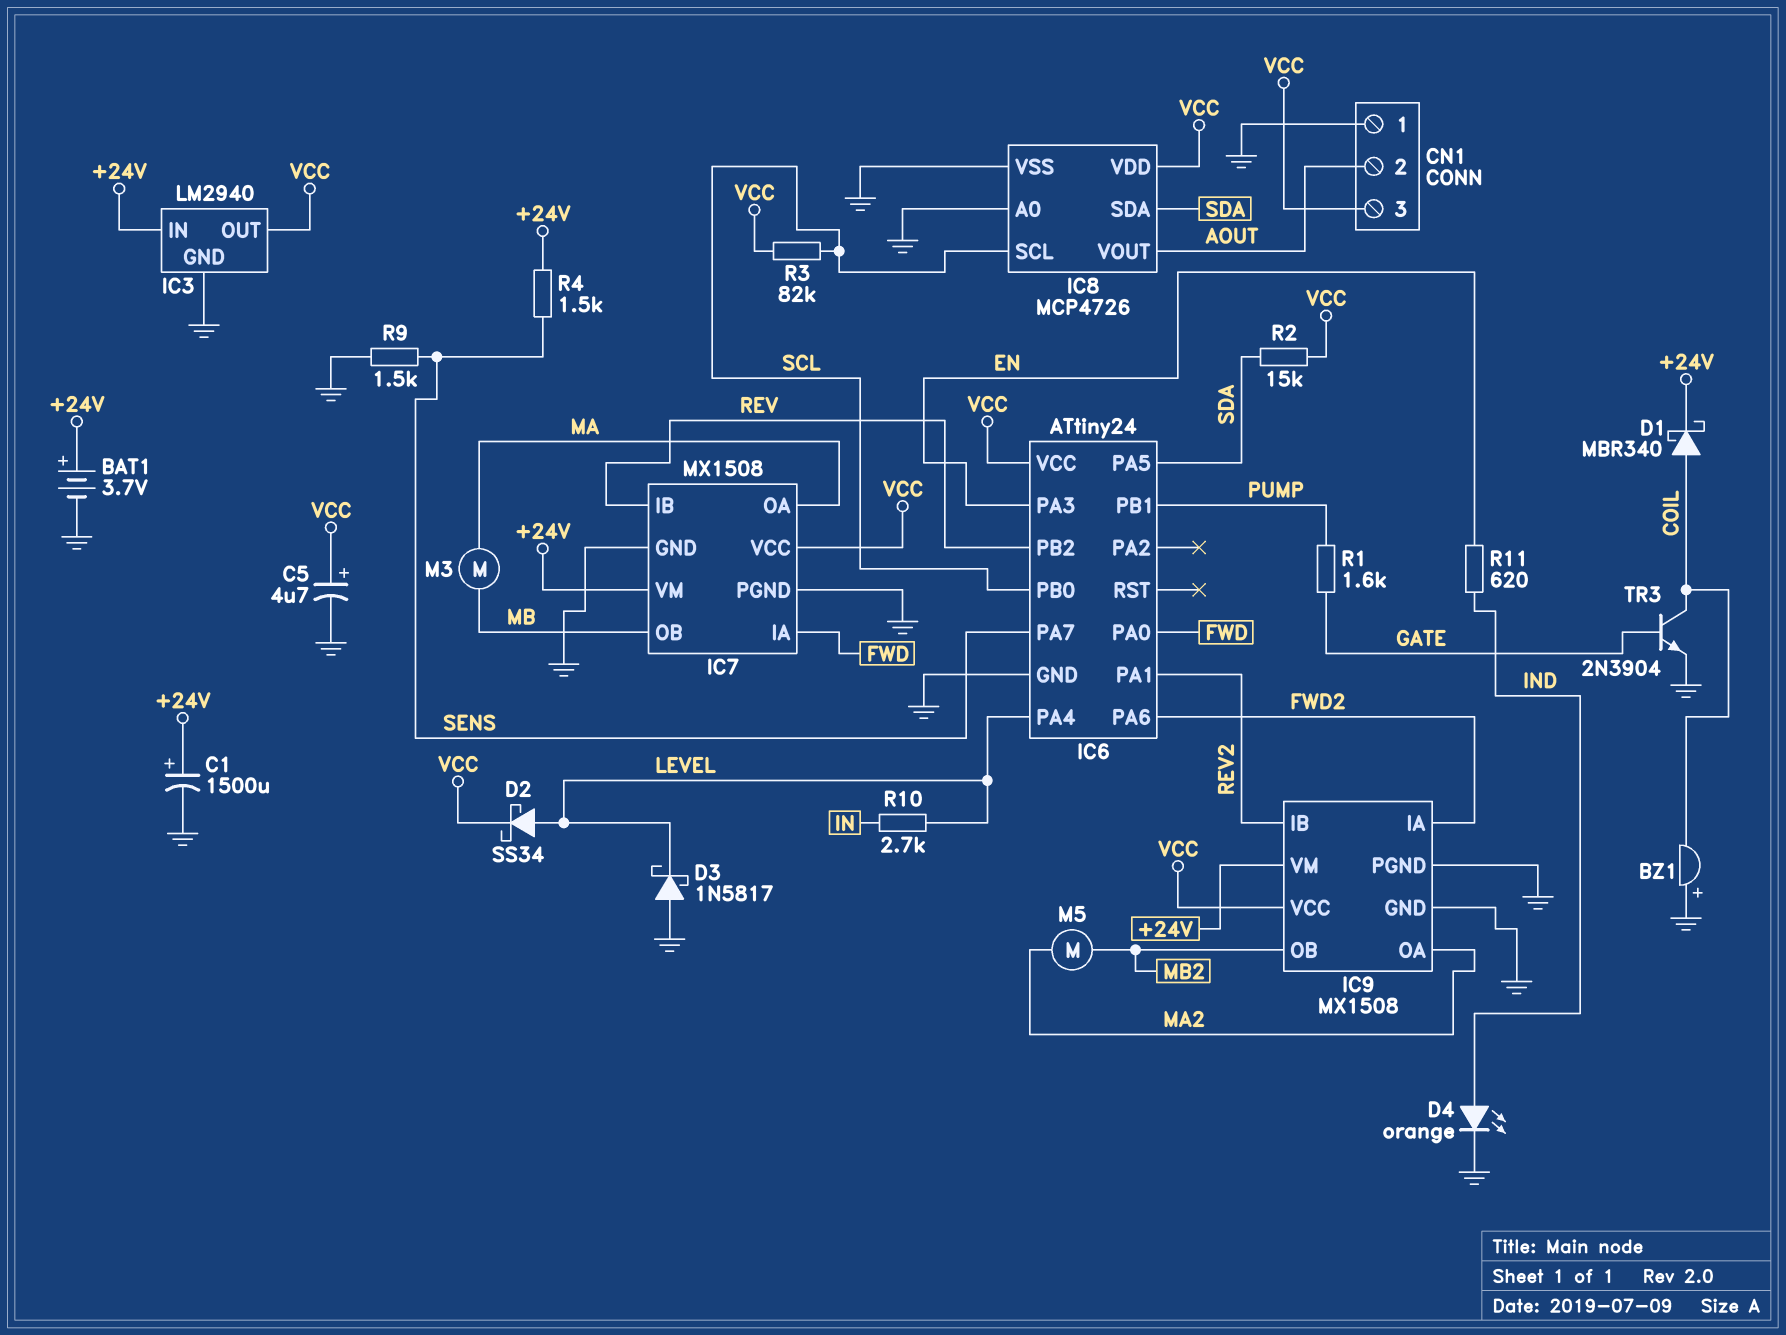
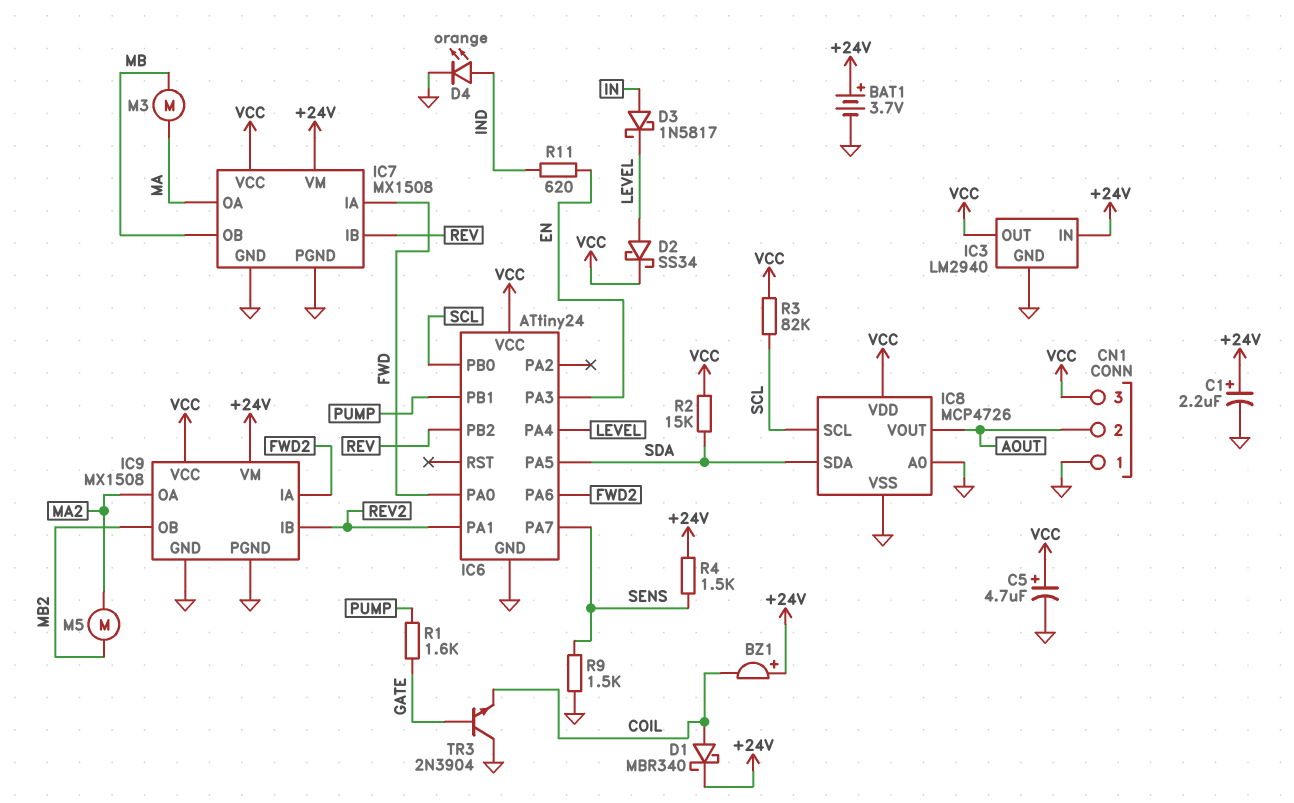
BZ1: buzzer (plus GND, minus COIL) -> buzzer (plus +24V, minus COIL)
C1: 1500uF (plus +24V, minus GND) -> 2.2uF (plus +24V, minus GND)
D3: schottky 1N5817 (A GND, K LEVEL) -> schottky 1N5817 (A IN, K LEVEL)
R10: 2.7k (IN, LEVEL) -> none
TR3: NPN 2N3904 (B GATE, C COIL, E GND) -> NPN 2N3904 (B GATE, C GND, E COIL)

